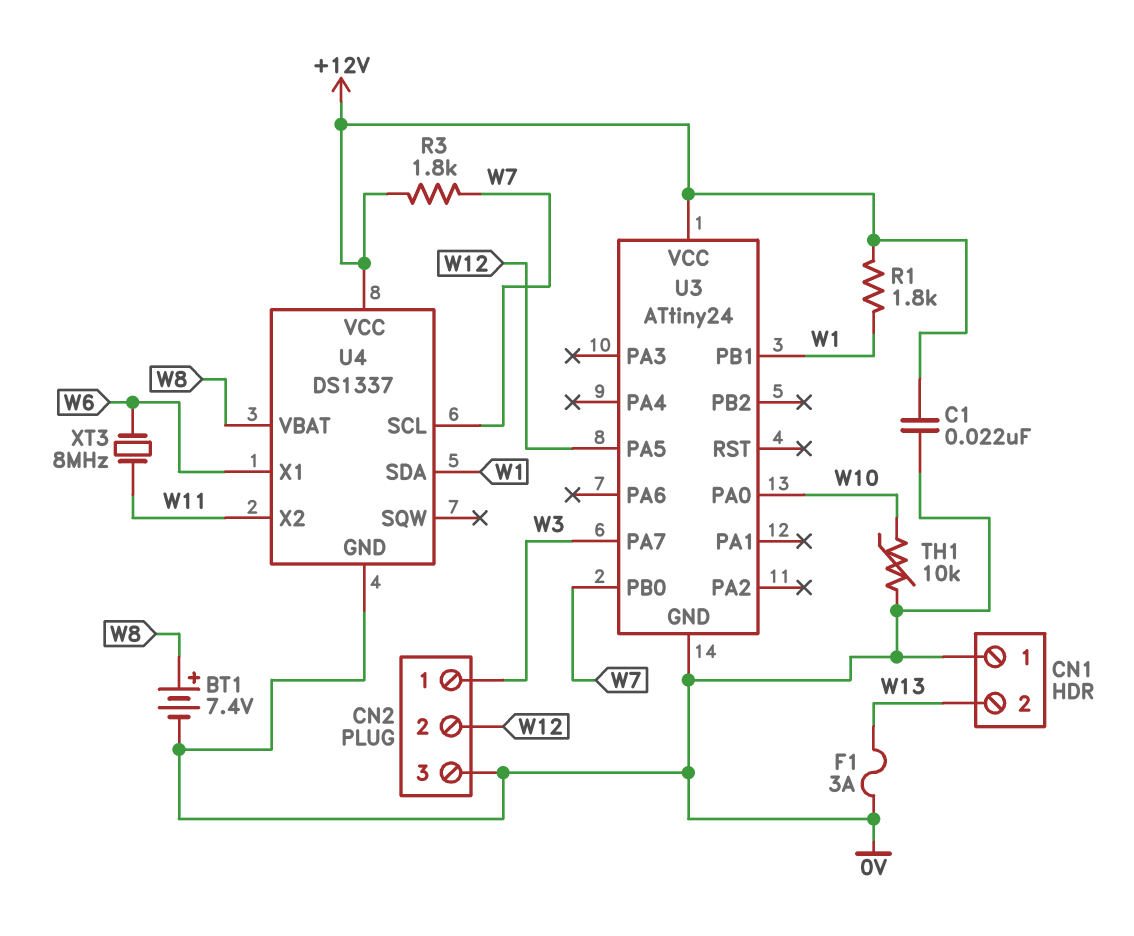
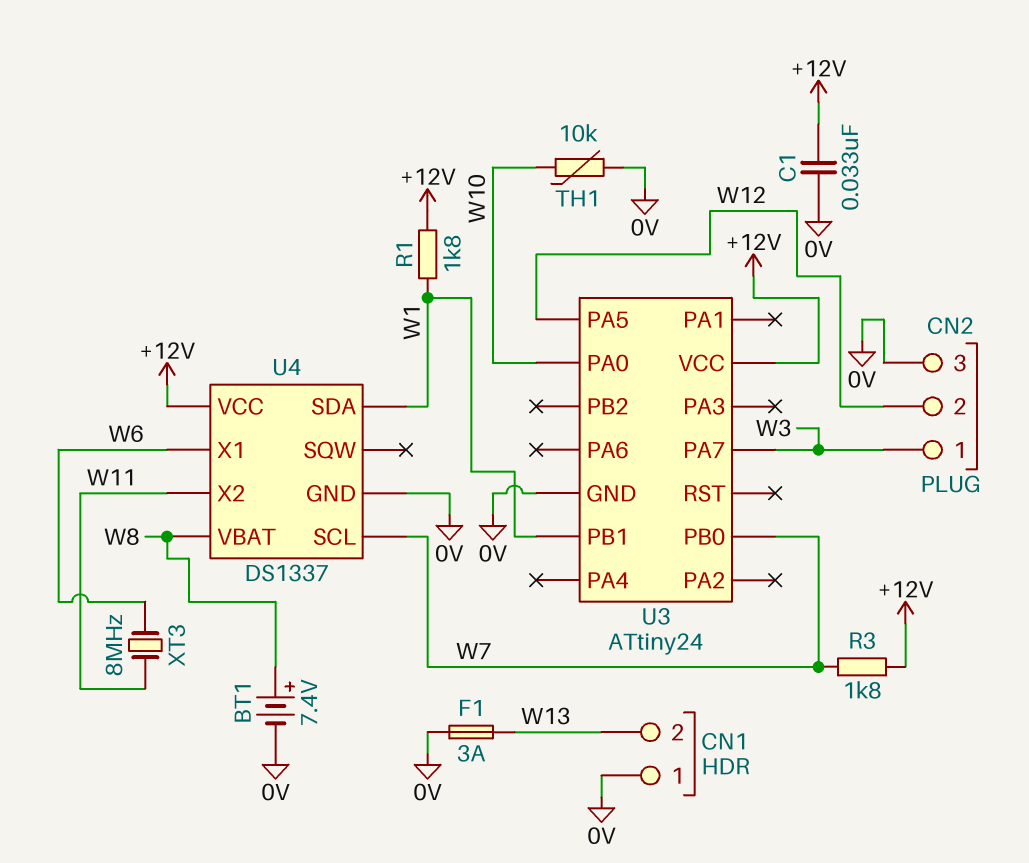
C1: 22nF (+12V, 0V) -> 33nF (+12V, 0V)

